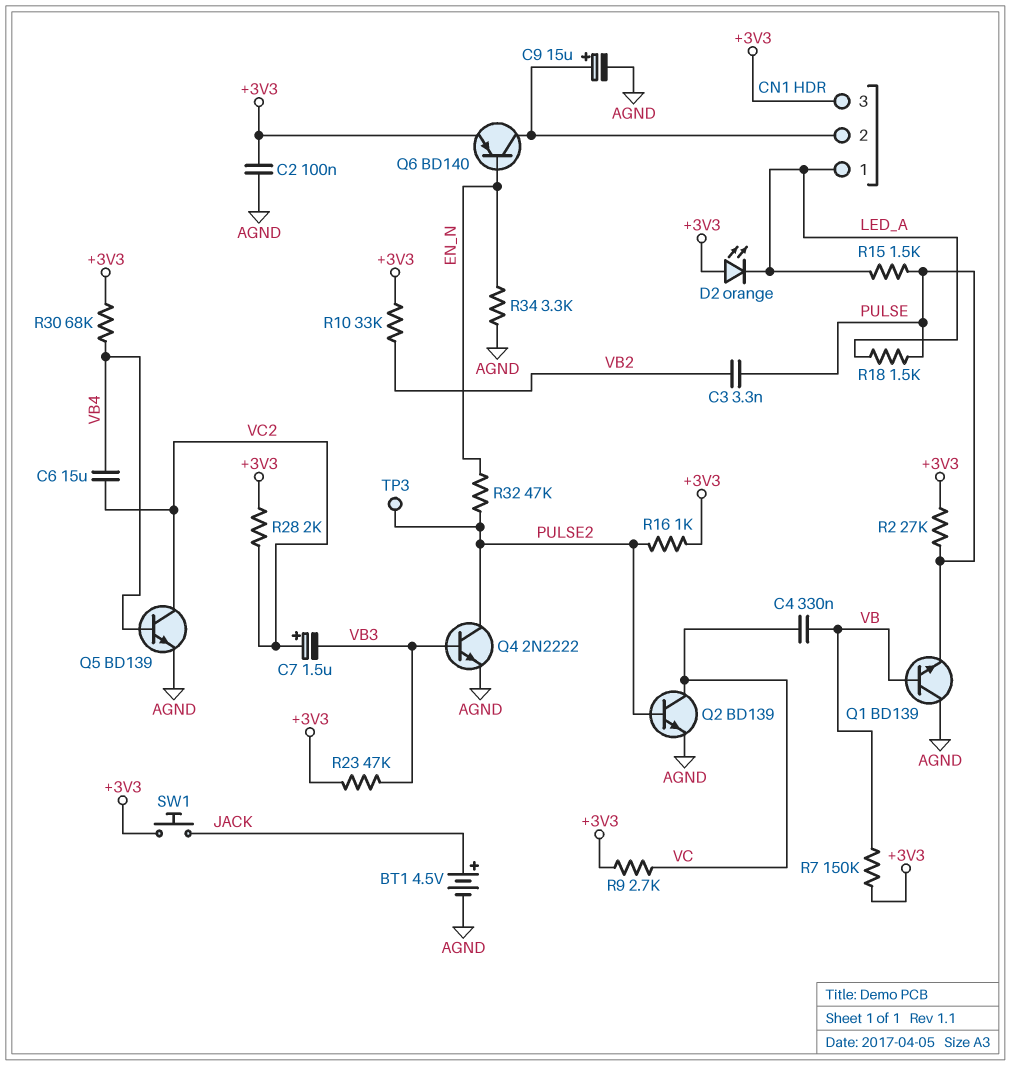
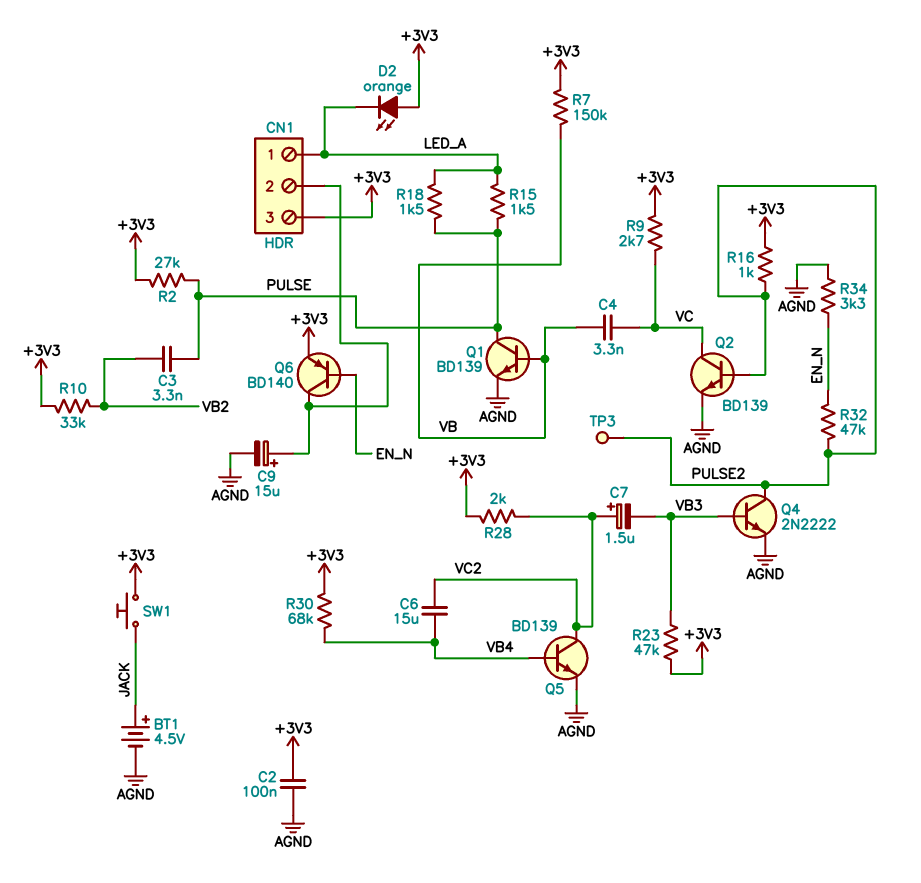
C4: 330nF (VB, VC) -> 3.3nF (VB, VC)
Q1: NPN BD139 (B VB, C AGND, E PULSE) -> NPN BD139 (B VB, C PULSE, E AGND)

